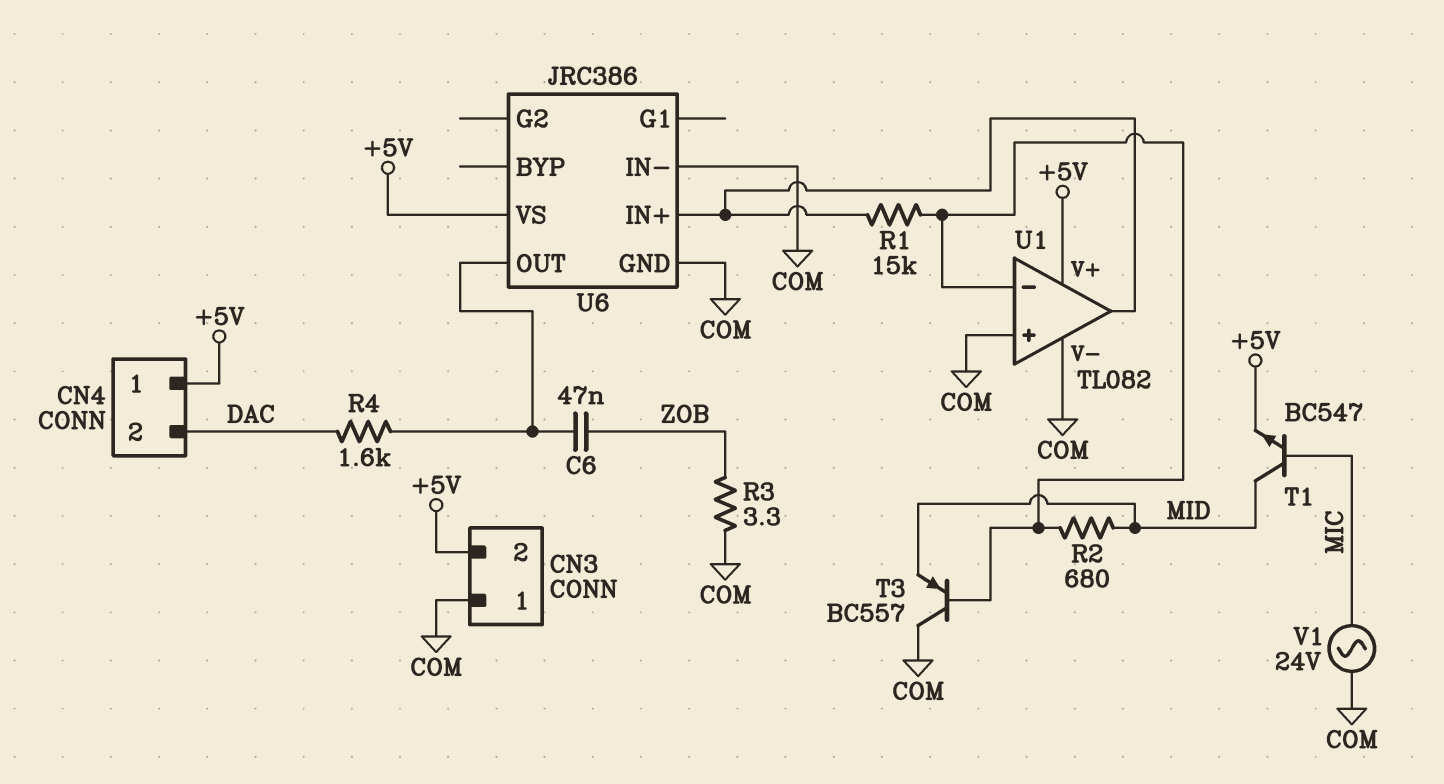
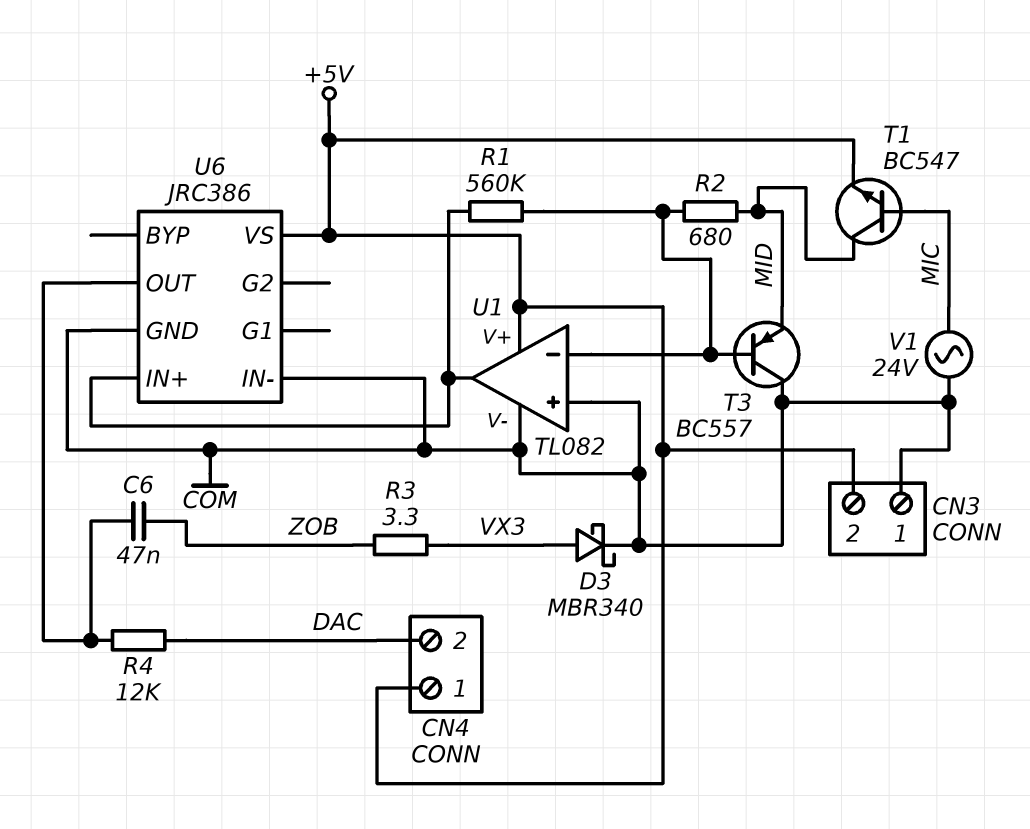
D3: none -> schottky MBR340 (A VX3, K COM)
R1: 15k (U1/in-, U1/out) -> 560k (U1/in-, U1/out)
R3: 3.3 (COM, ZOB) -> 3.3 (VX3, ZOB)
R4: 1.6k (DAC, U6/OUT) -> 12k (DAC, U6/OUT)

